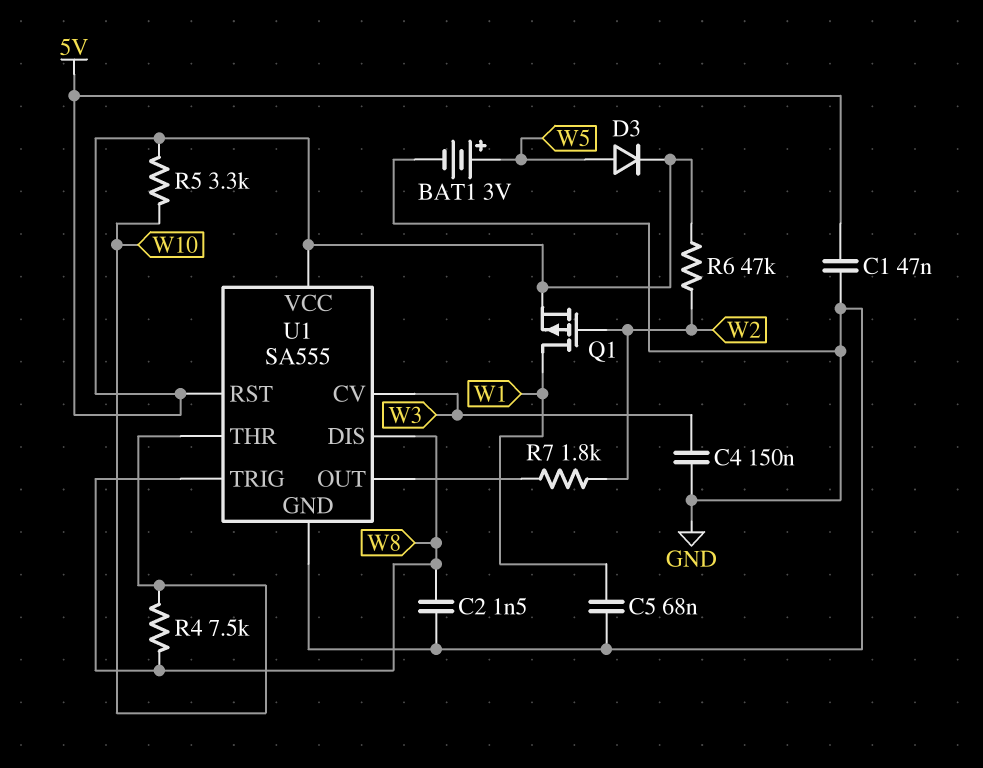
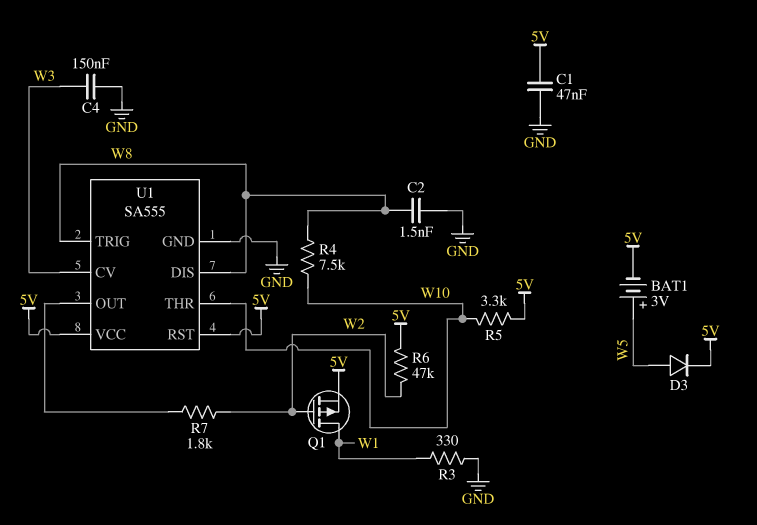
BAT1: 3V (plus W5, minus GND) -> 3V (plus W5, minus 5V)
C5: 68nF (GND, W1) -> none
R3: none -> 330 (GND, W1)

